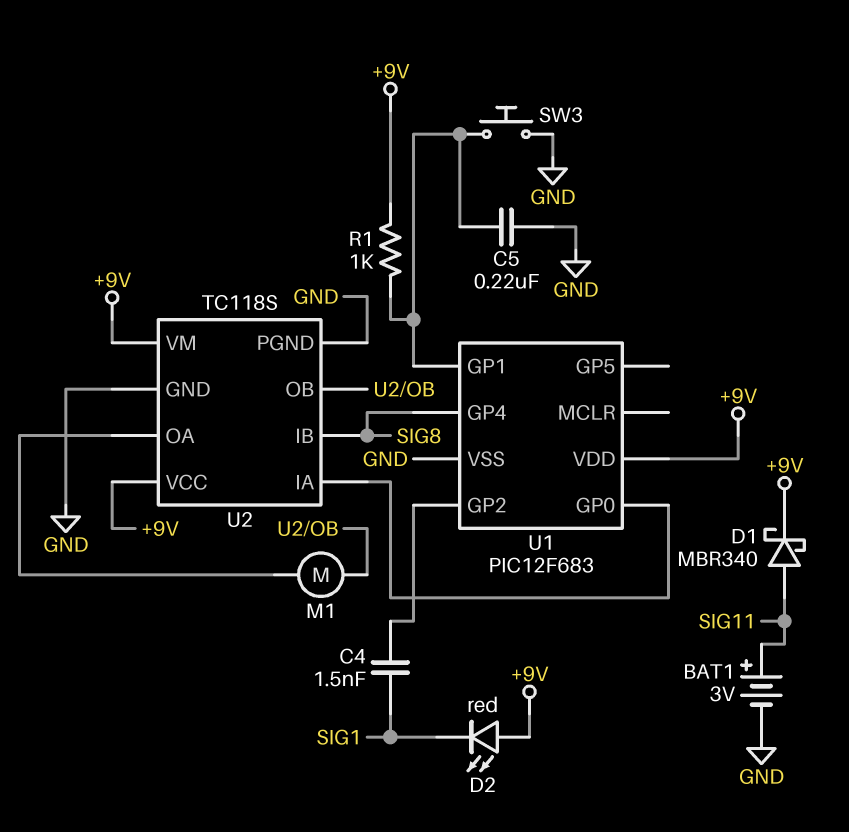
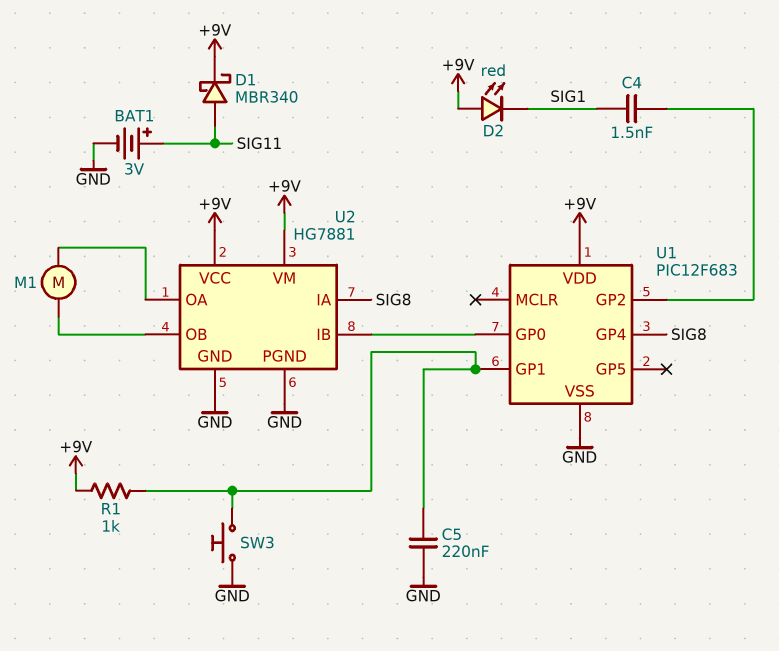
U2: TC118S -> HG7881
U2 pin IA: U1/GP0 -> SIG8
U2 pin IB: SIG8 -> U1/GP0

